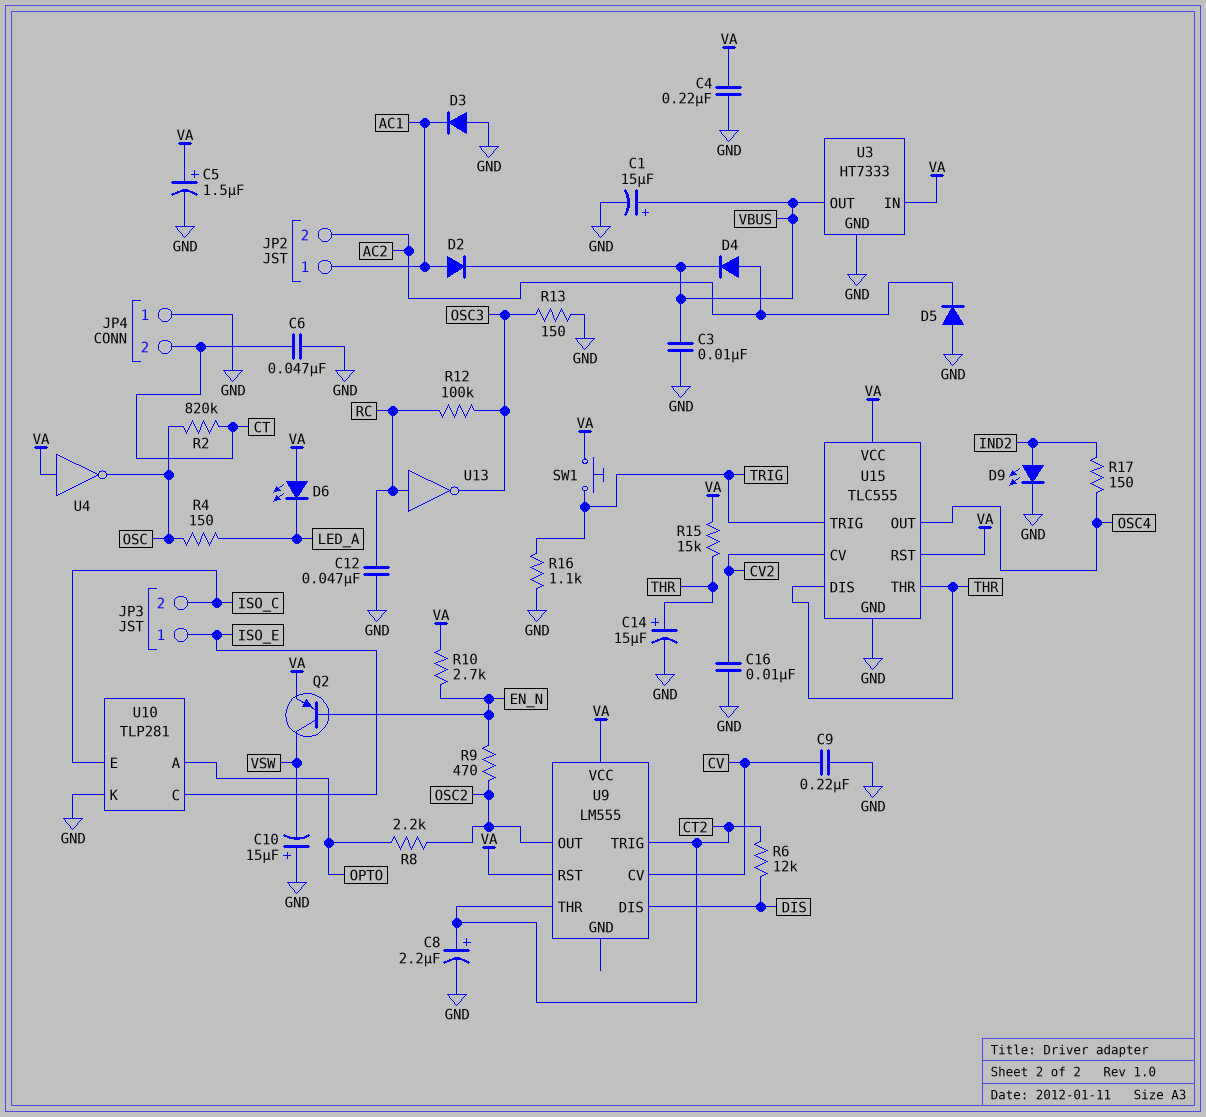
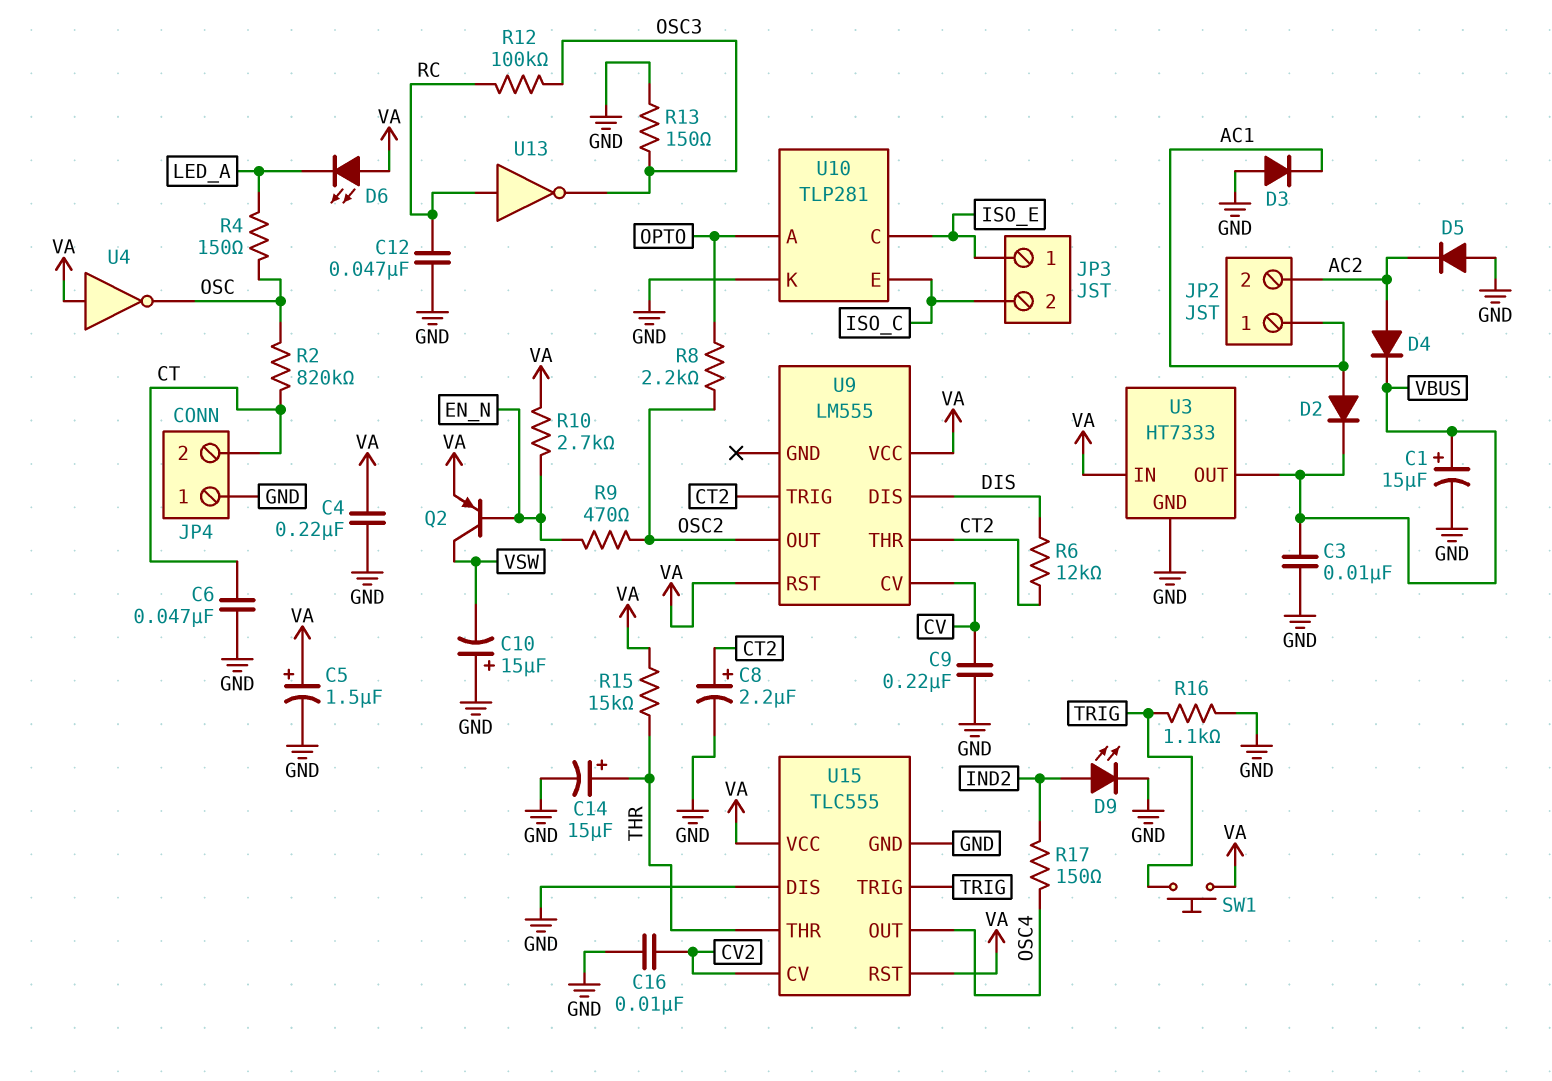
U15 pin DIS: THR -> GND

